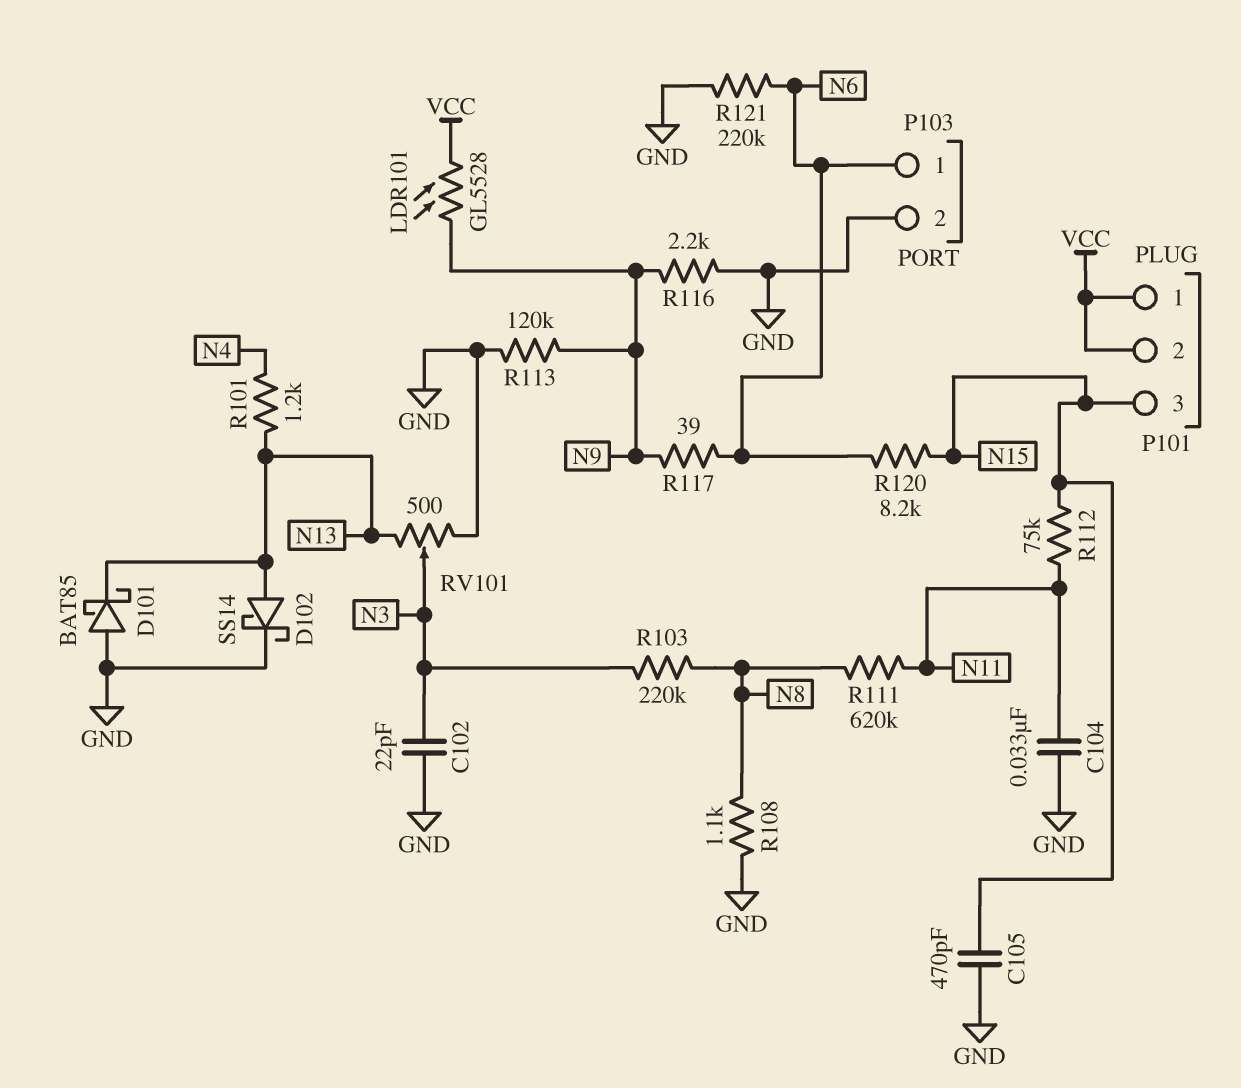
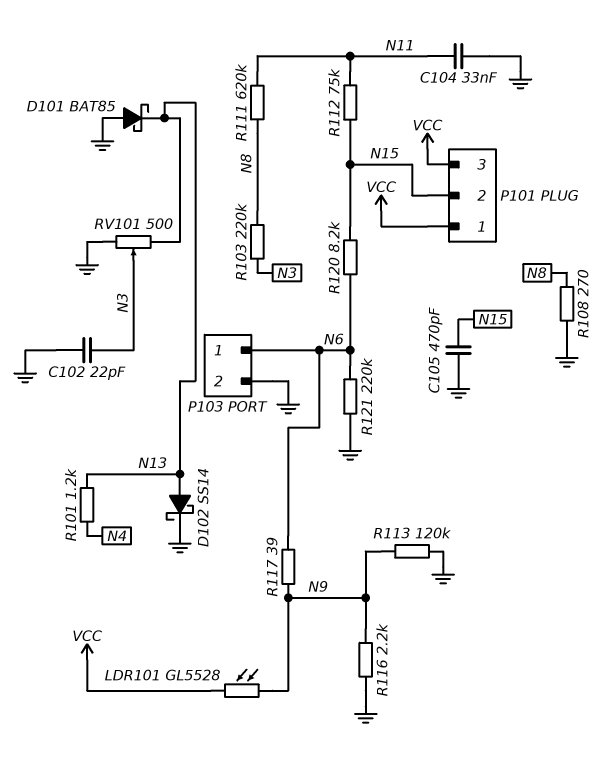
P101 pin 2: VCC -> N15
P101 pin 3: N15 -> VCC
R108: 1.1k (GND, N8) -> 270 (GND, N8)

